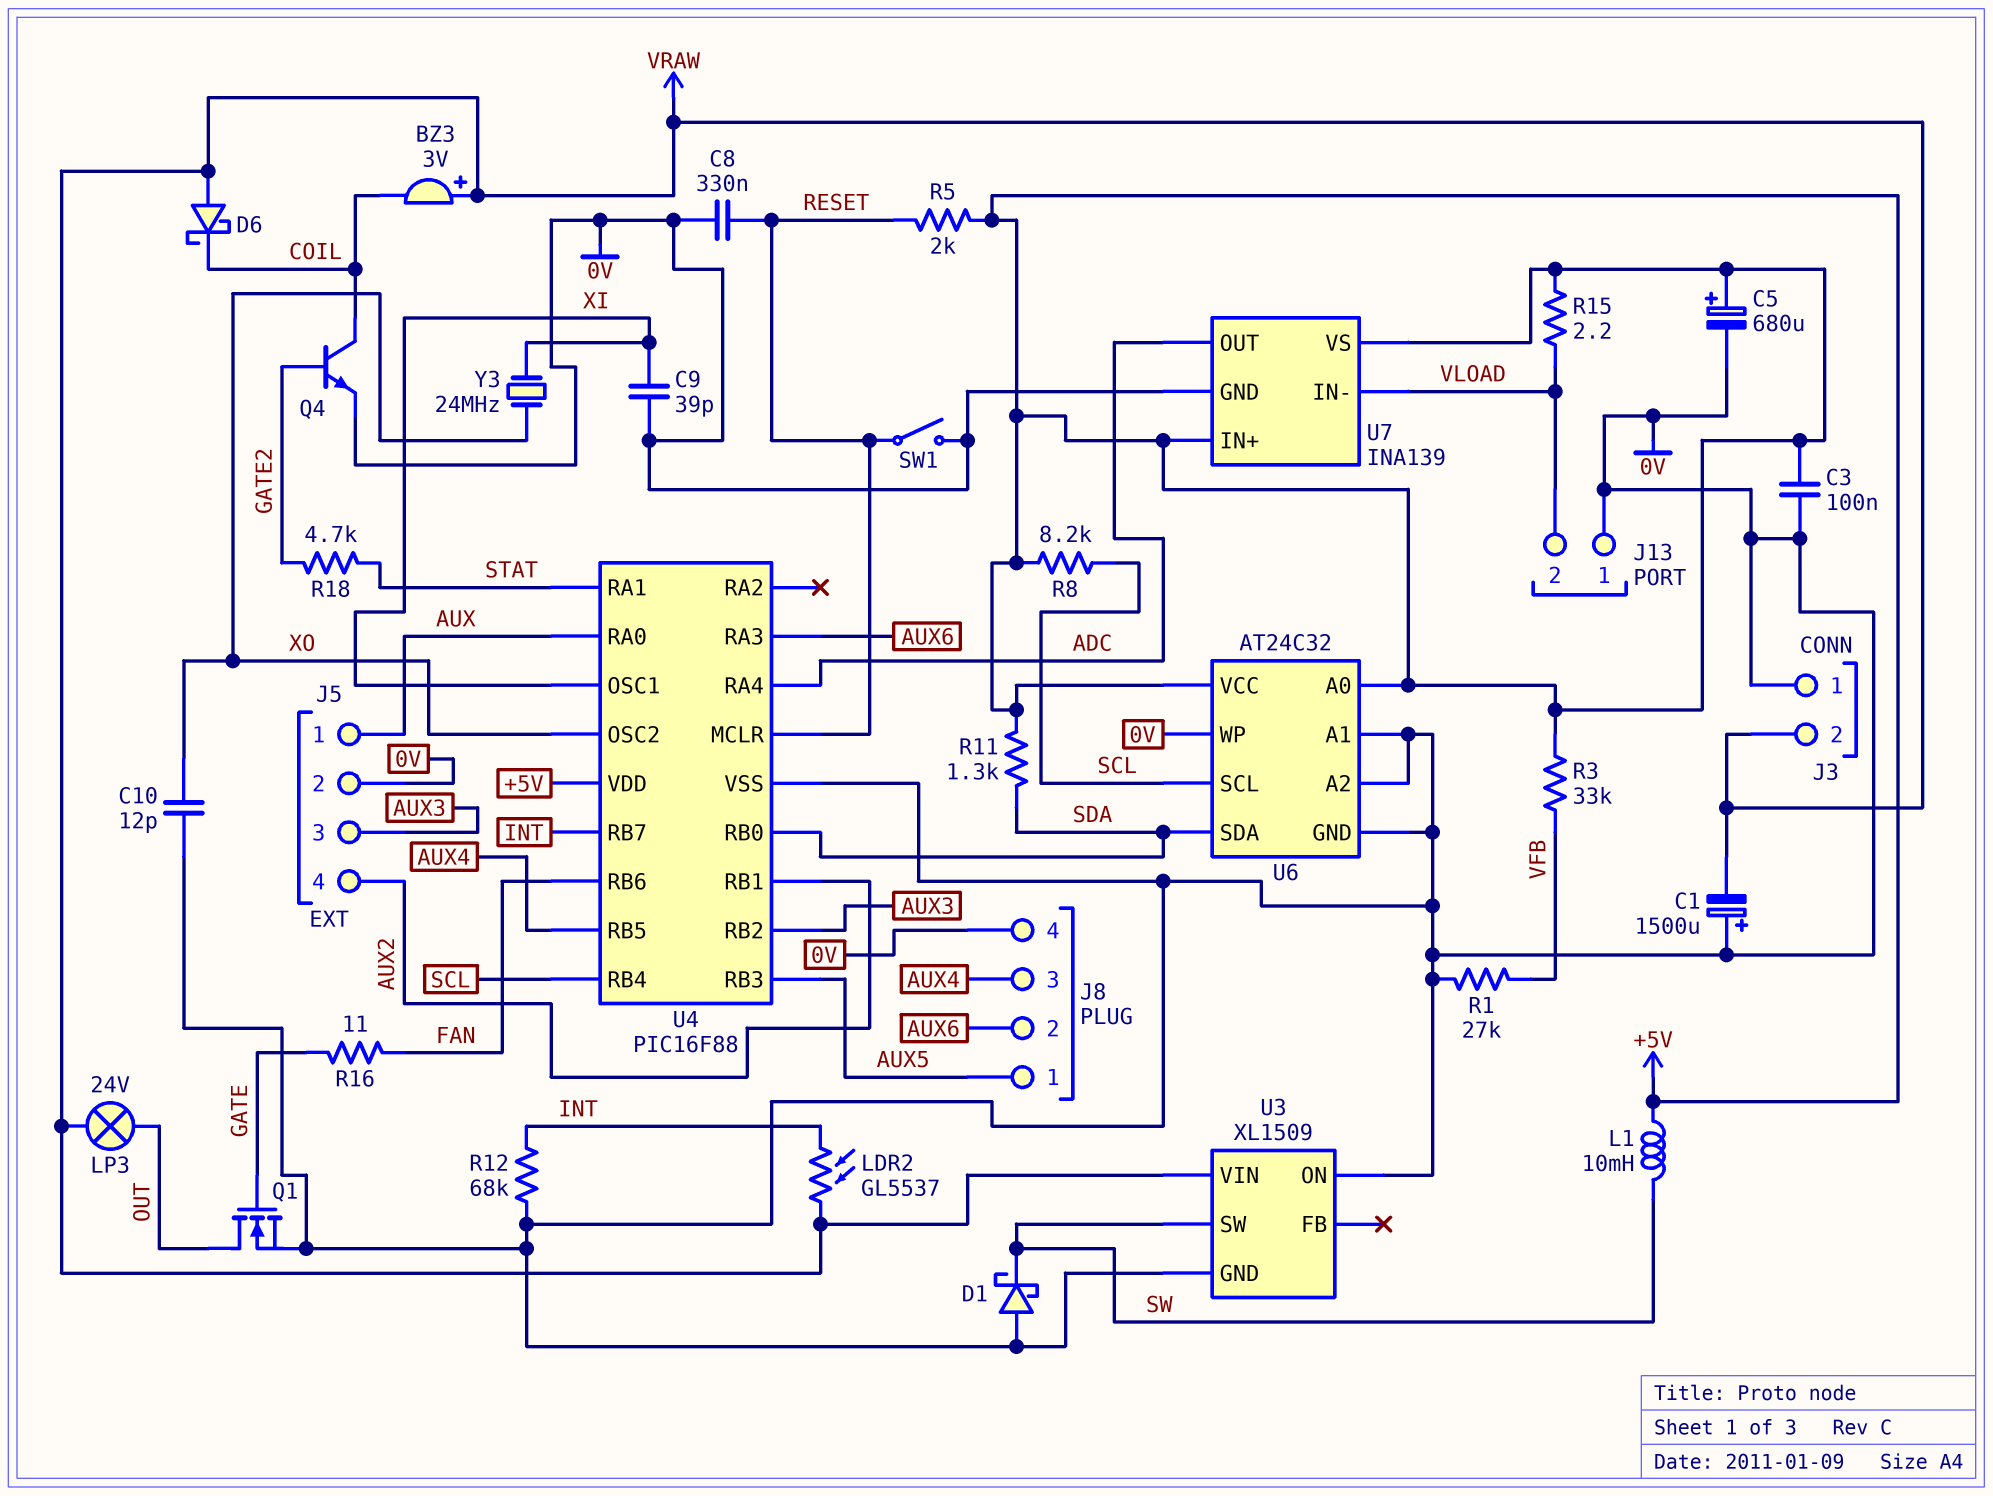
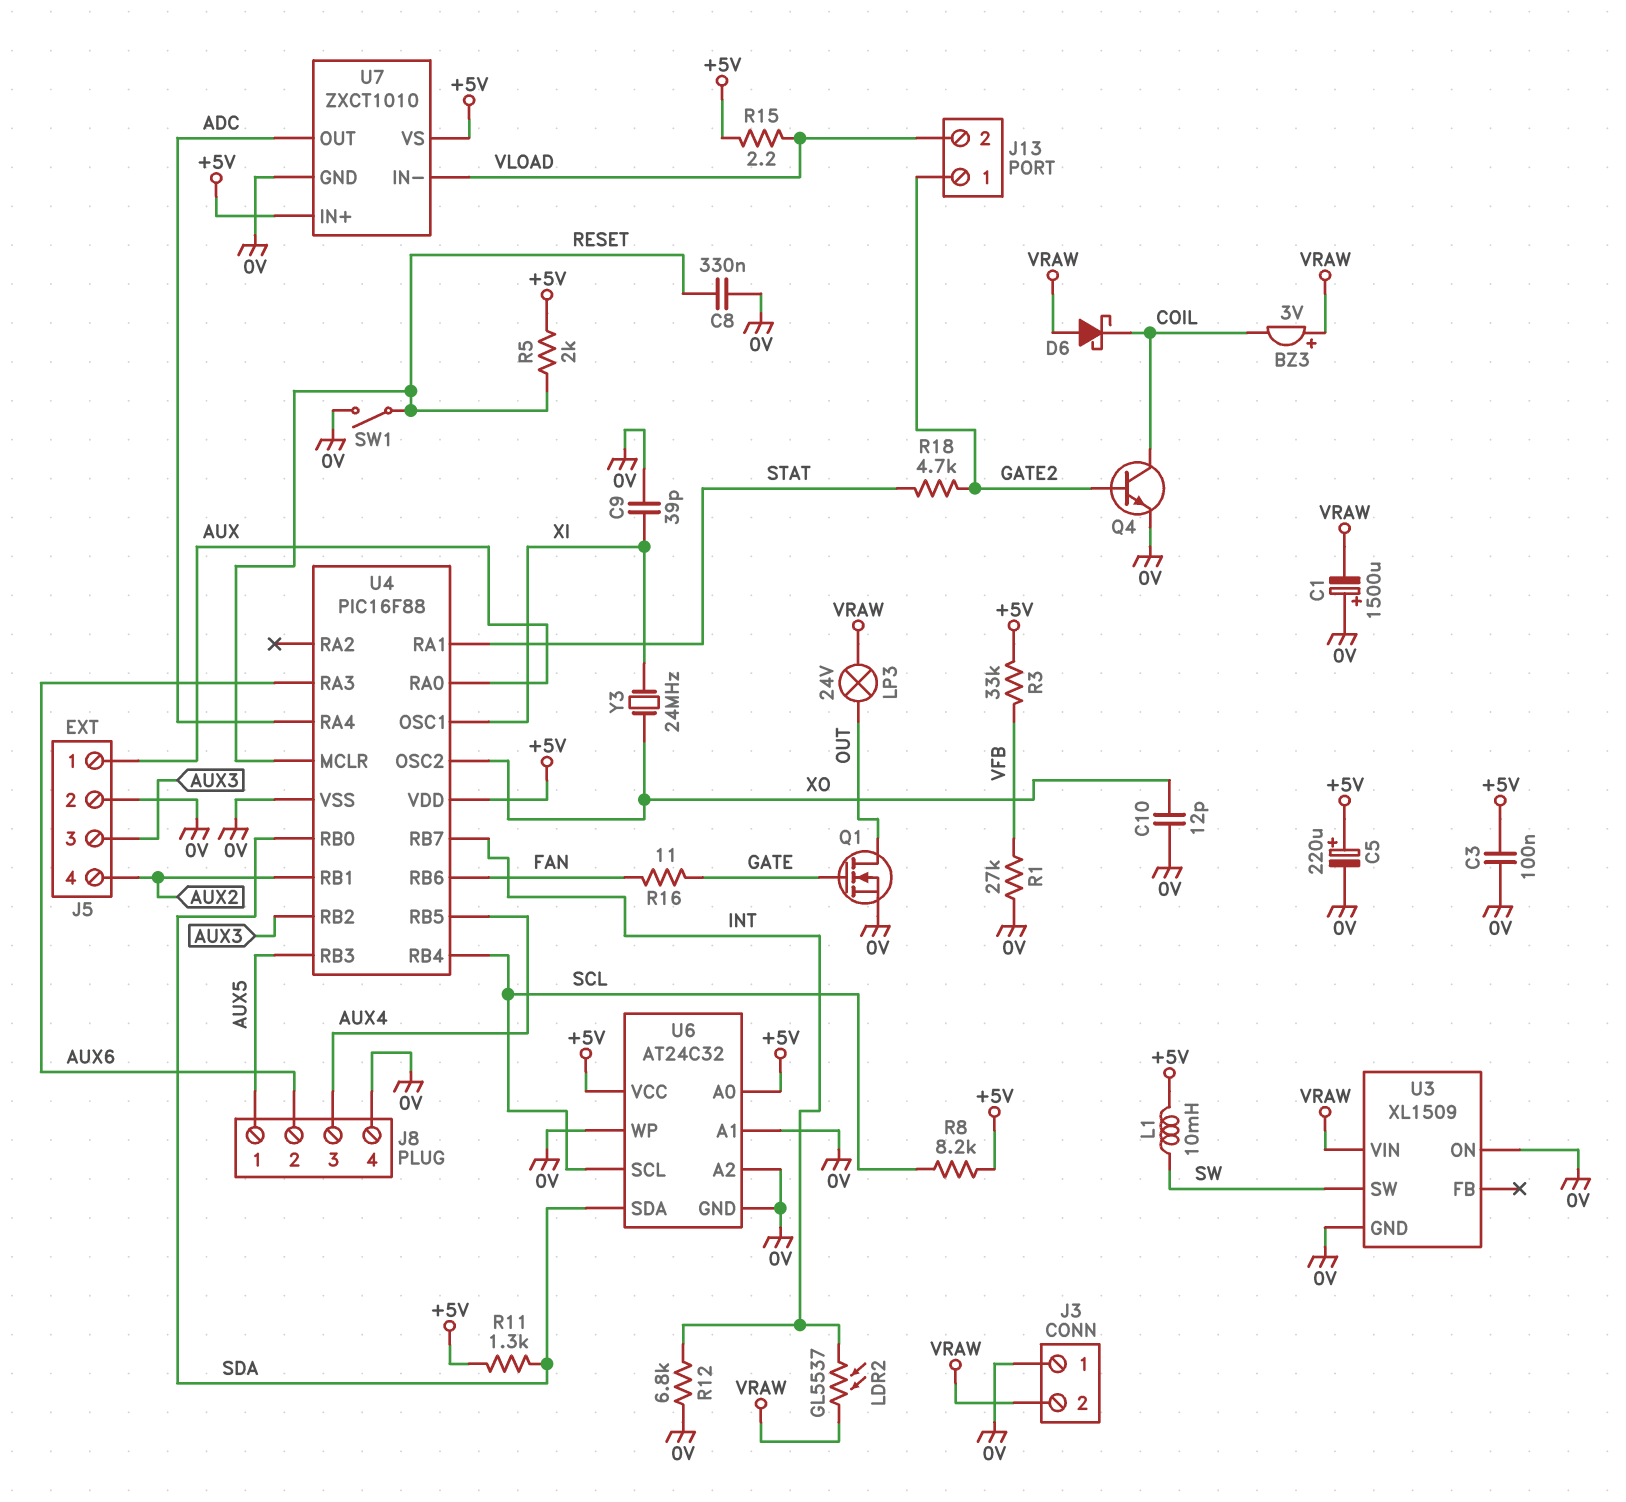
C5: 680uF (plus +5V, minus 0V) -> 220uF (plus +5V, minus 0V)
D1: schottky (A 0V, K SW) -> none
J13 pin 1: 0V -> GATE2
R12: 68k (0V, INT) -> 6.8k (0V, INT)
U7: INA139 -> ZXCT1010

